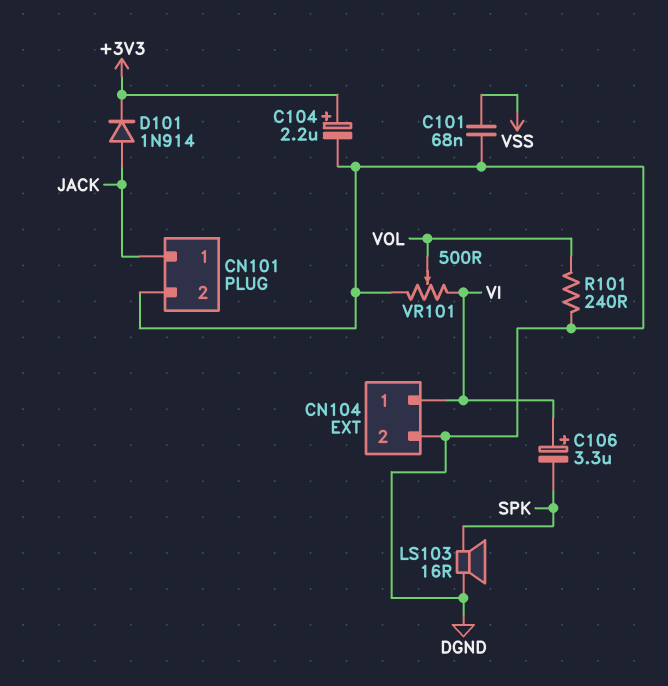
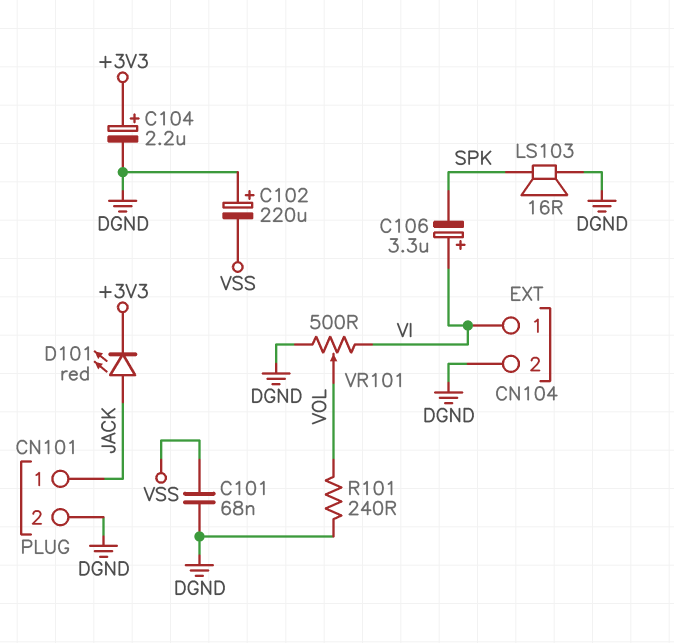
C102: none -> 220uF (plus DGND, minus VSS)
D101: diode 1N914 (A JACK, K +3V3) -> LED red (A JACK, K +3V3)

